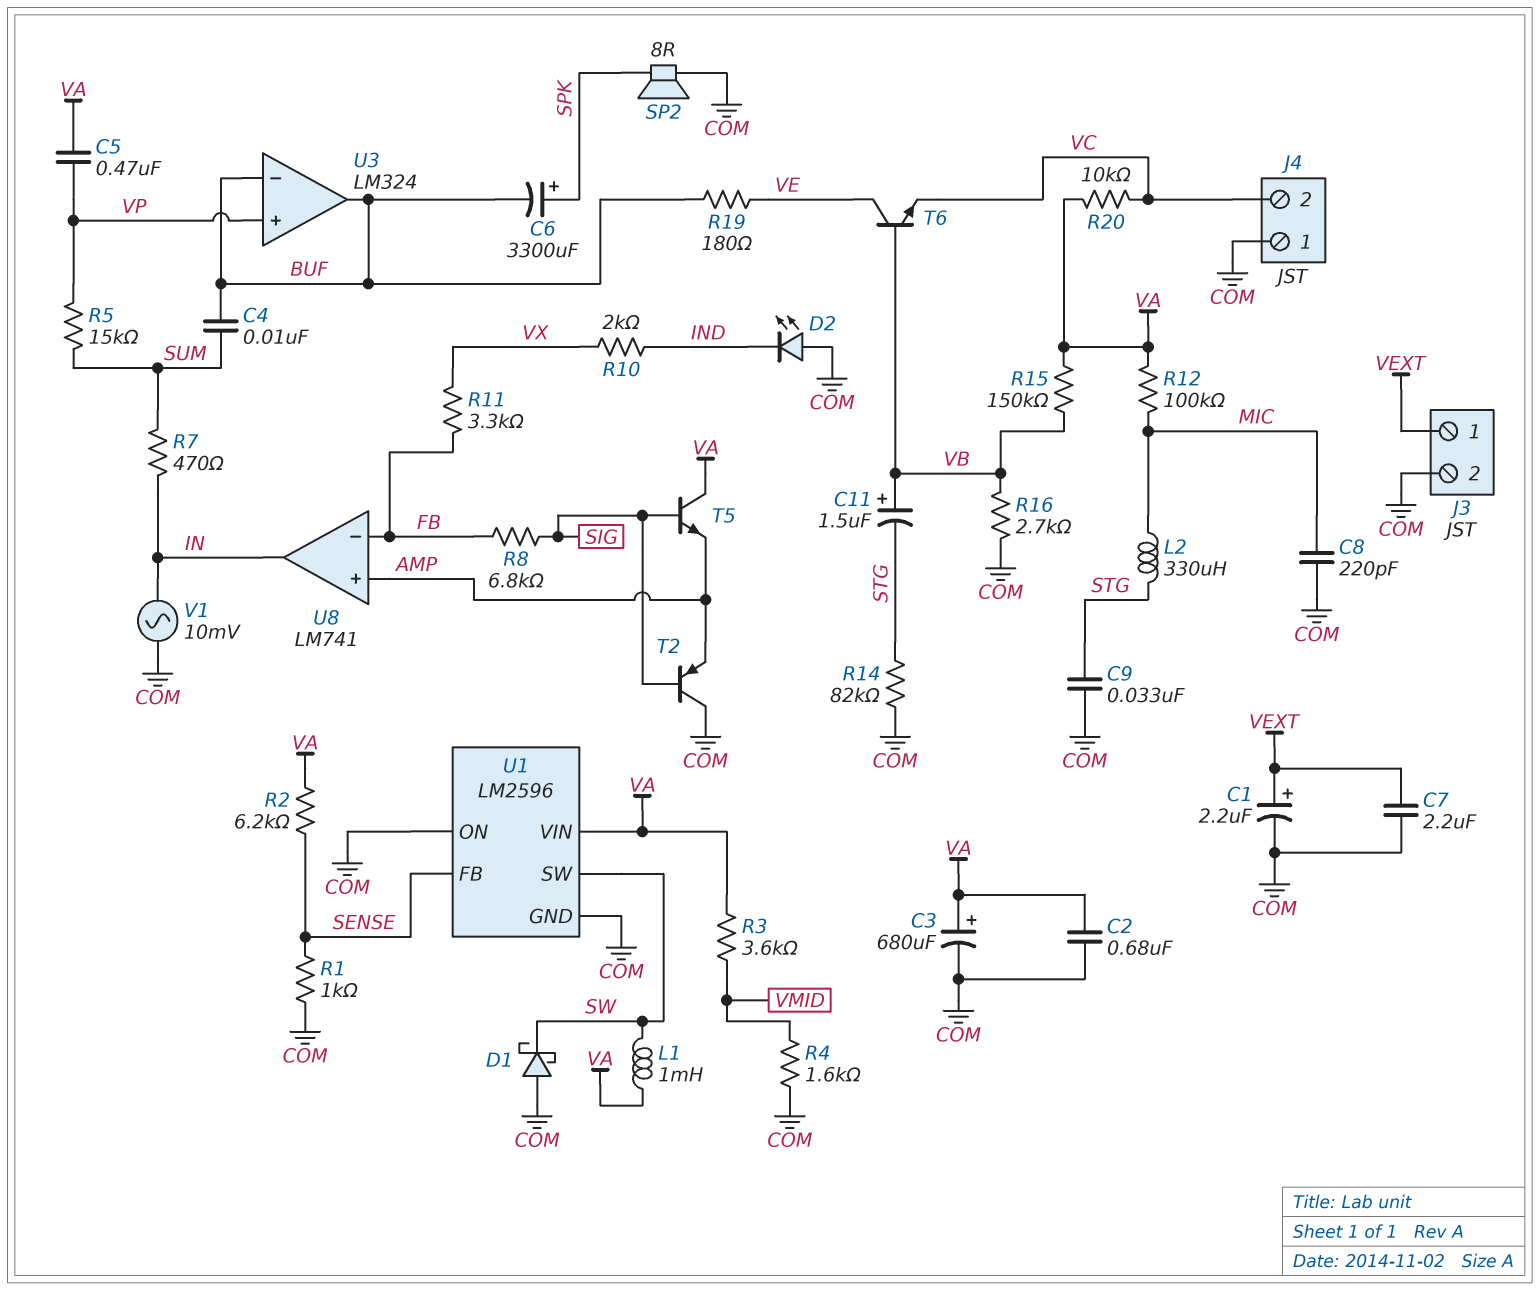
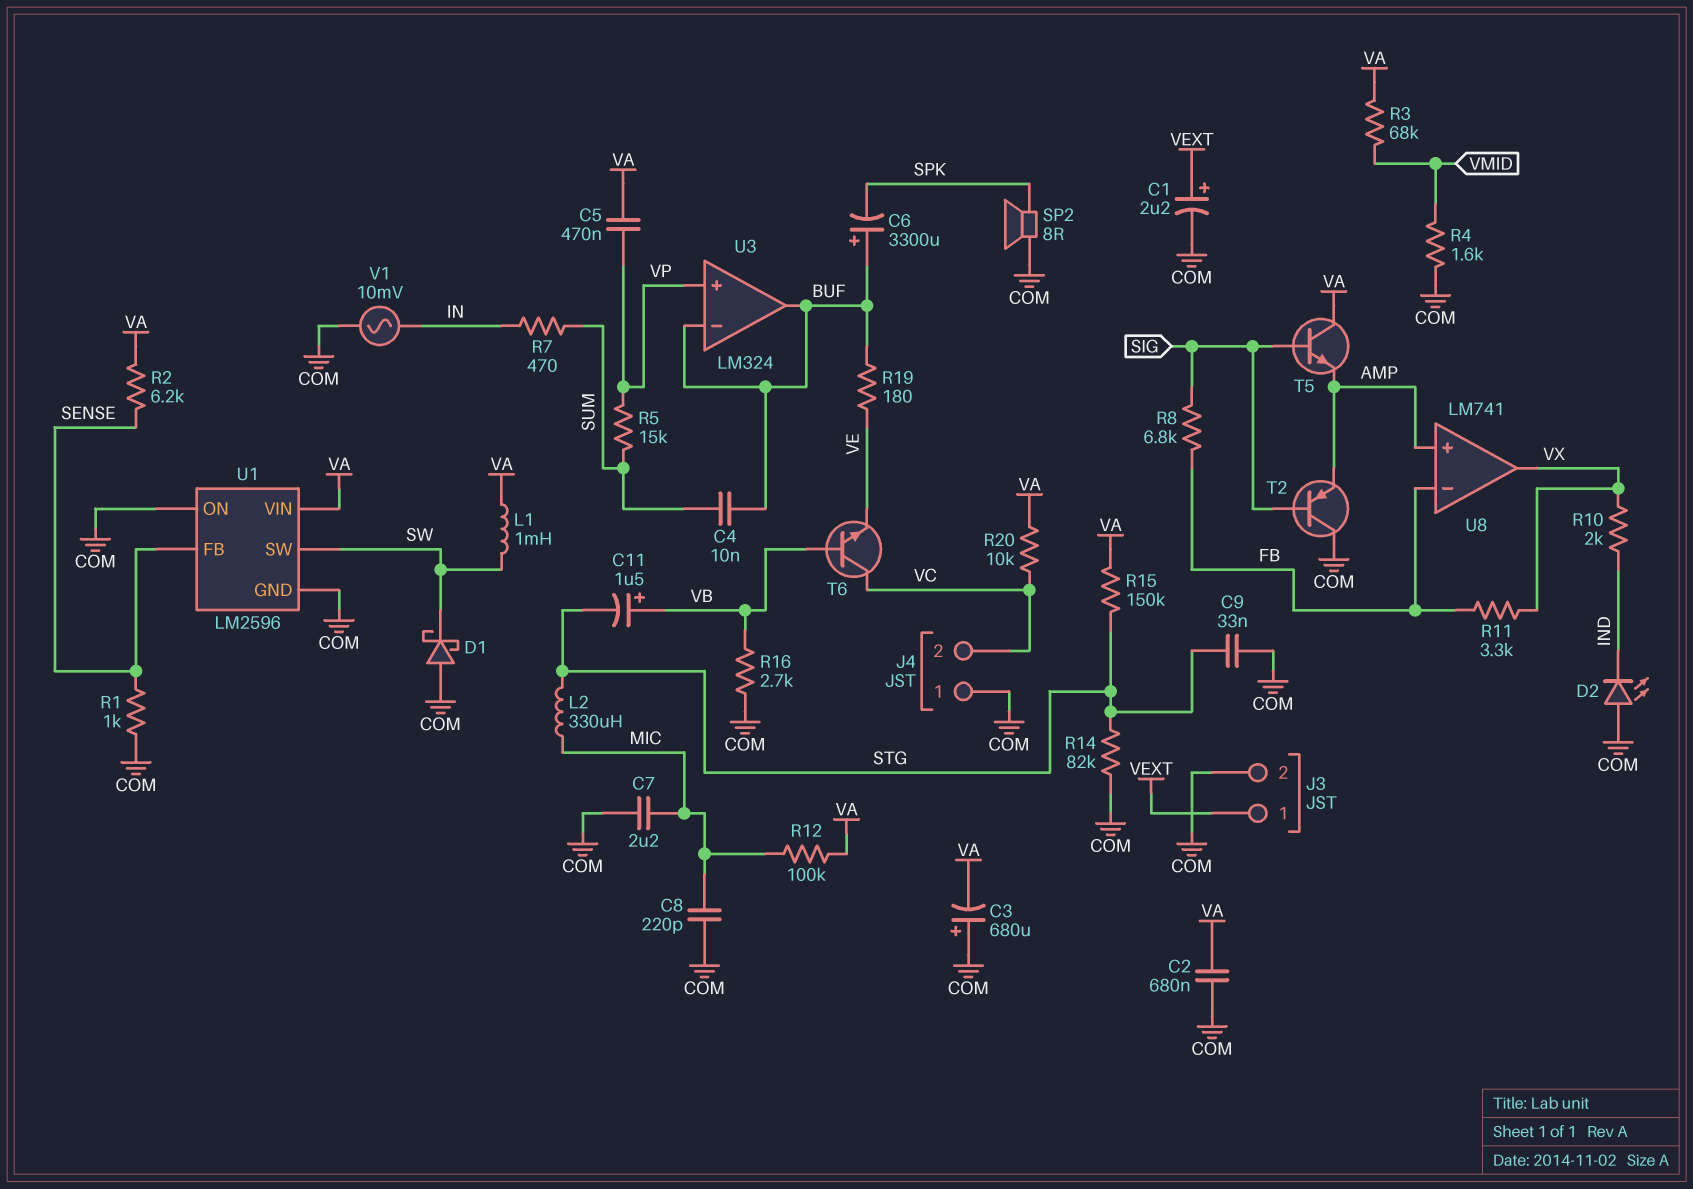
C3: 680uF (plus VA, minus COM) -> 680uF (plus COM, minus VA)
C6: 3300uF (plus SPK, minus BUF) -> 3300uF (plus BUF, minus SPK)
C7: 2.2uF (COM, VEXT) -> 2.2uF (COM, MIC)
R3: 3.6k (VA, VMID) -> 68k (VA, VMID)
R15: 150k (VA, VB) -> 150k (STG, VA)
T6: NPN (B VB, C VE, E VC) -> NPN (B VB, C VC, E VE)
U8 pin out: IN -> VX

